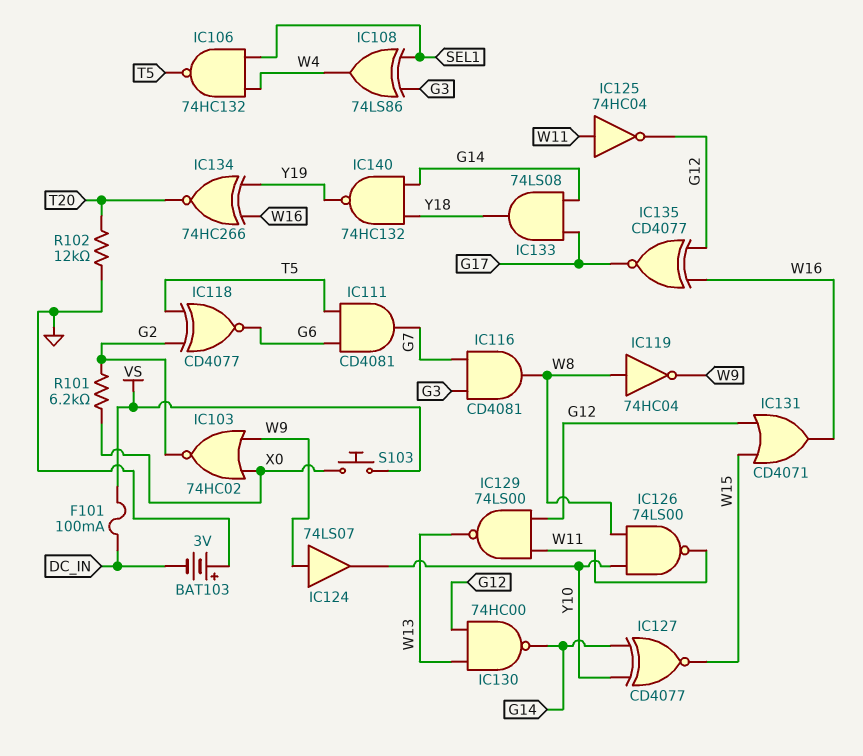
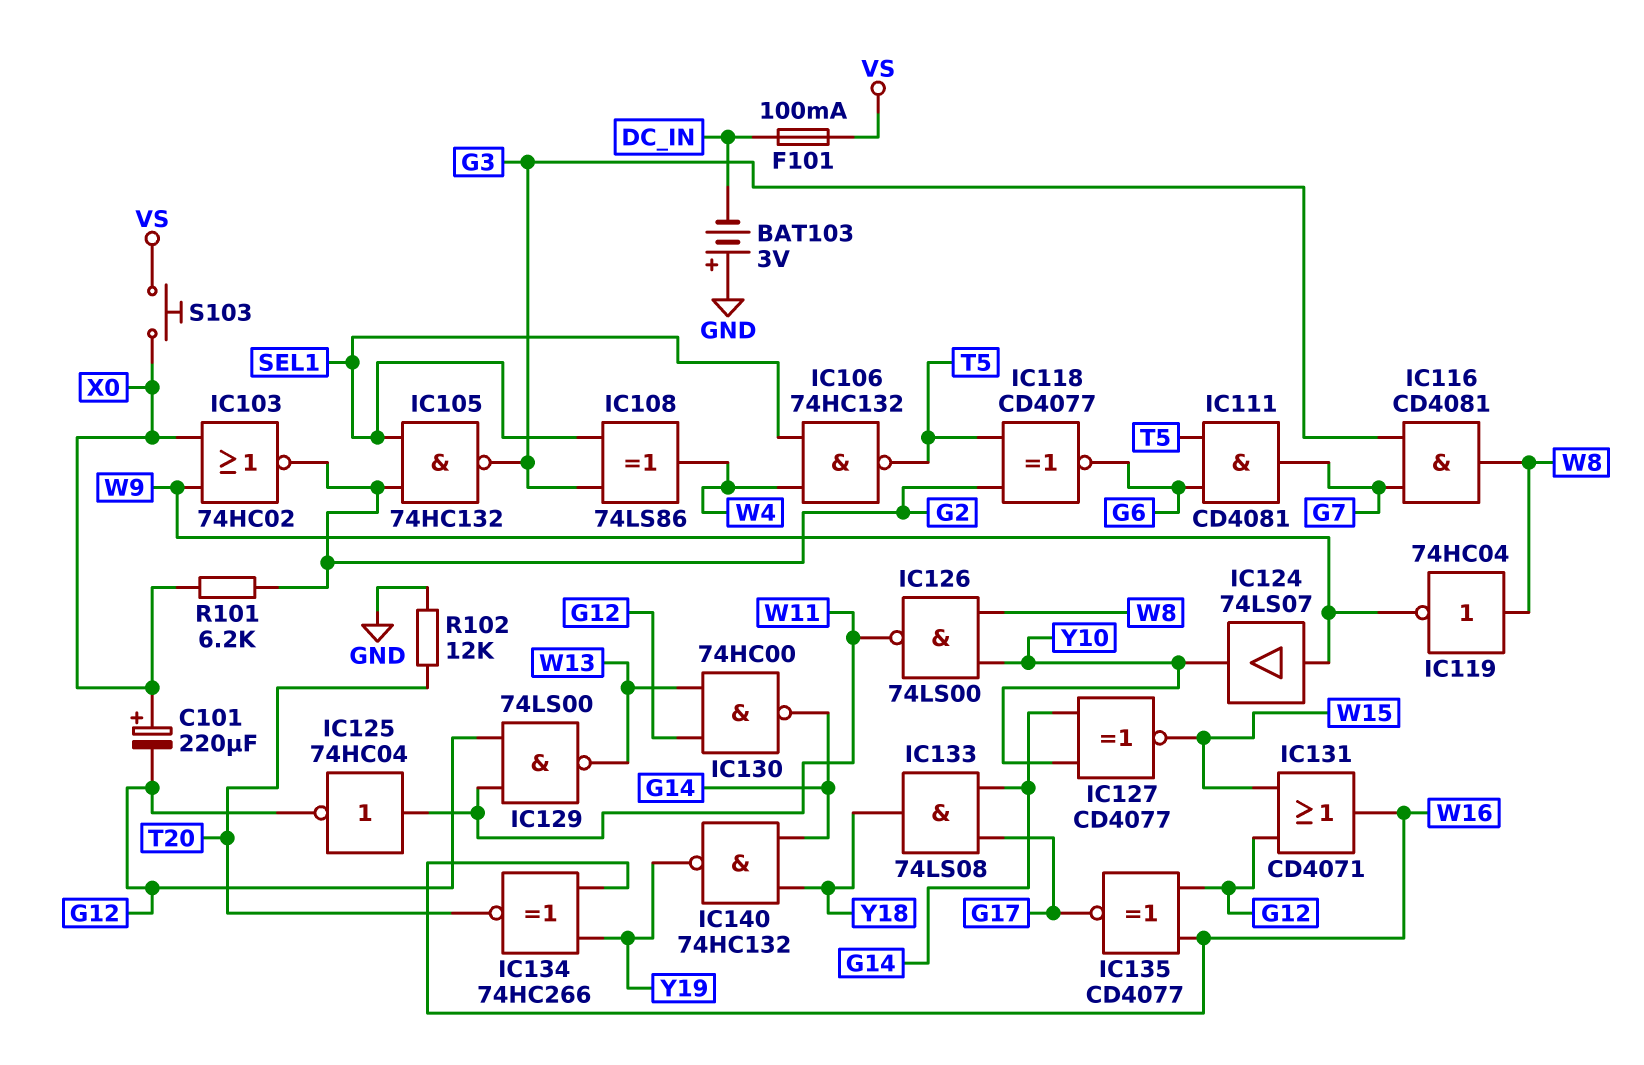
C101: none -> 220uF (plus X0, minus G12)
IC105: none -> NAND 74HC132 (in G2, in SEL1, out G3)

